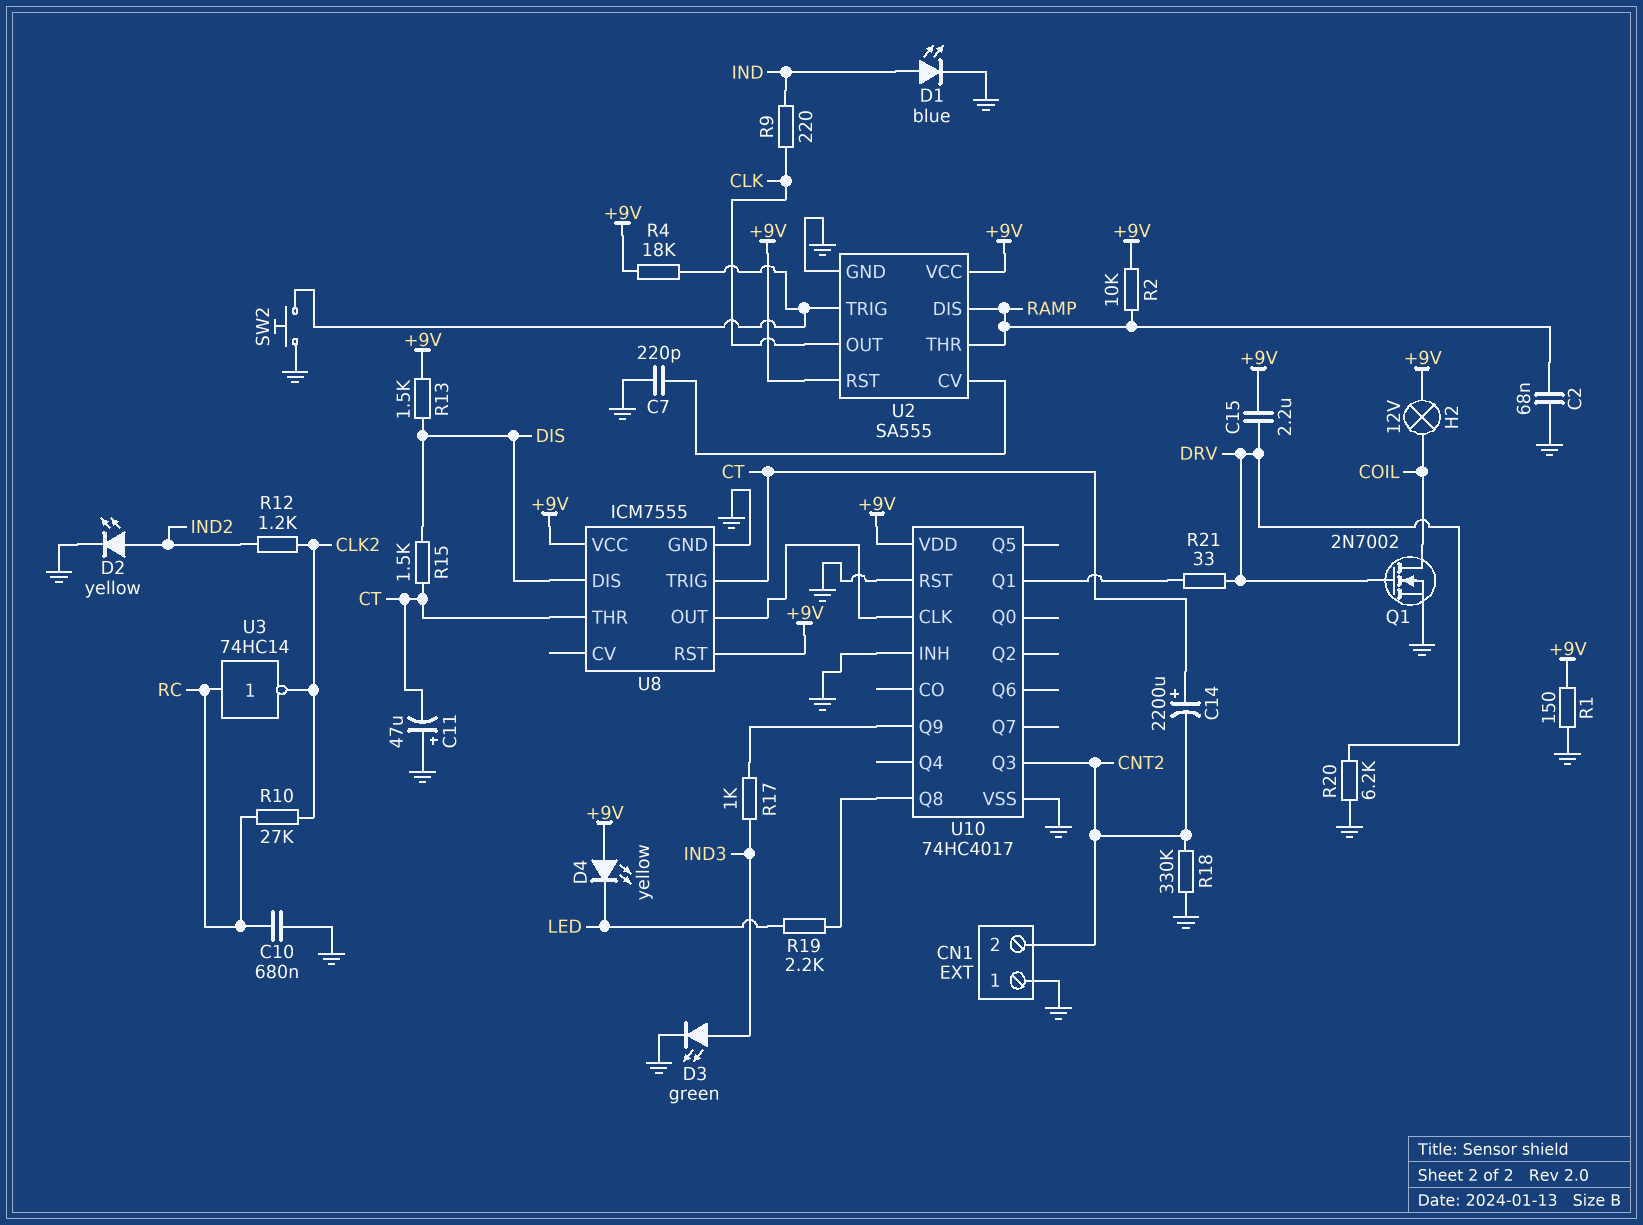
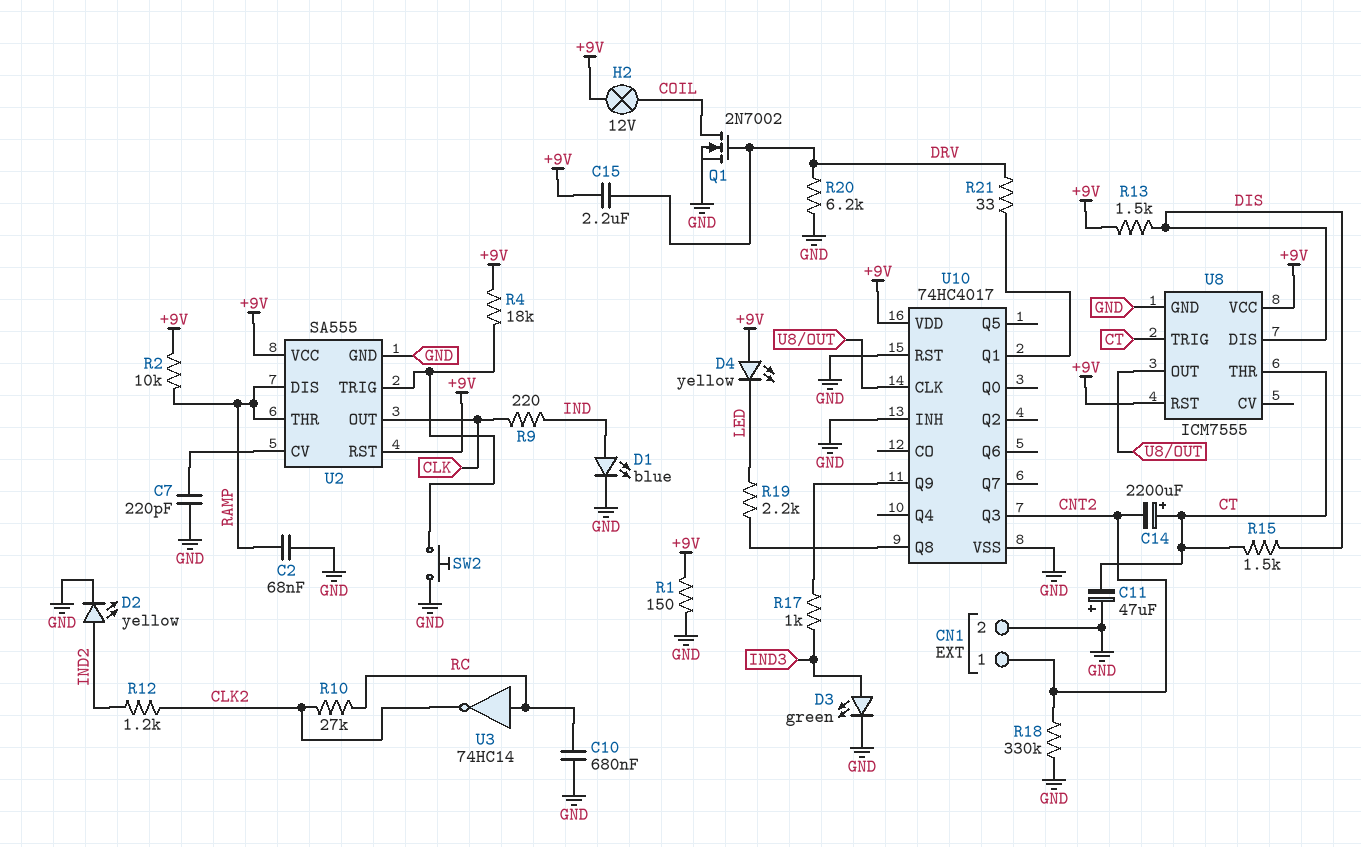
CN1 pin 1: GND -> CNT2
CN1 pin 2: CNT2 -> GND

